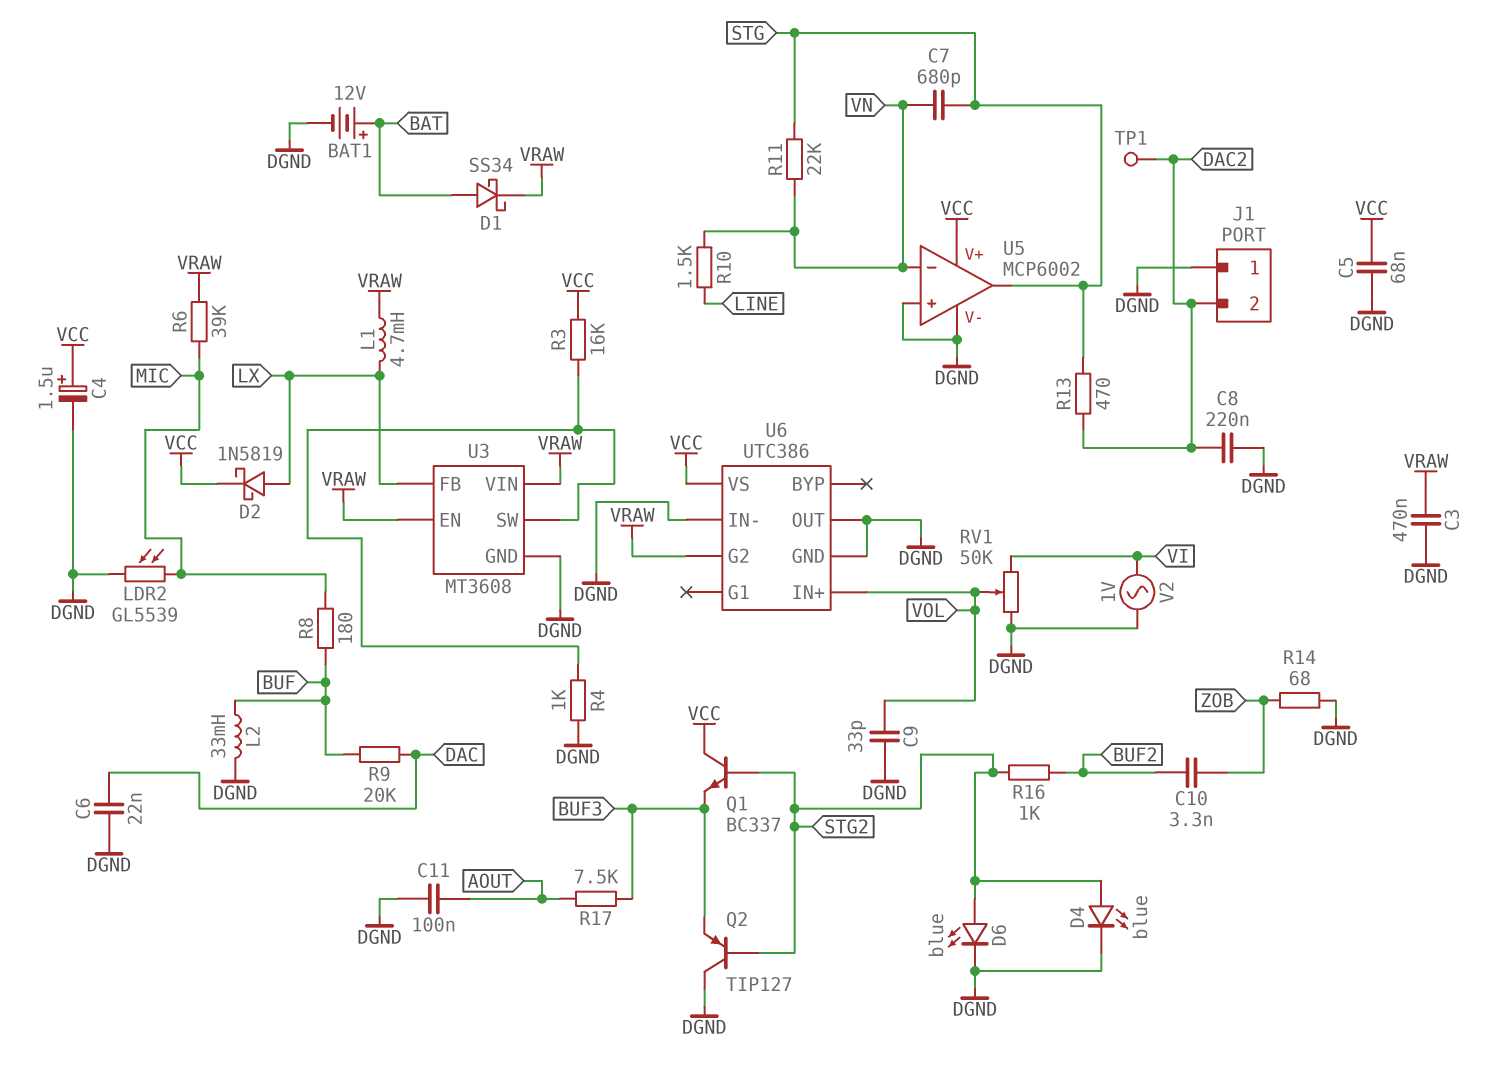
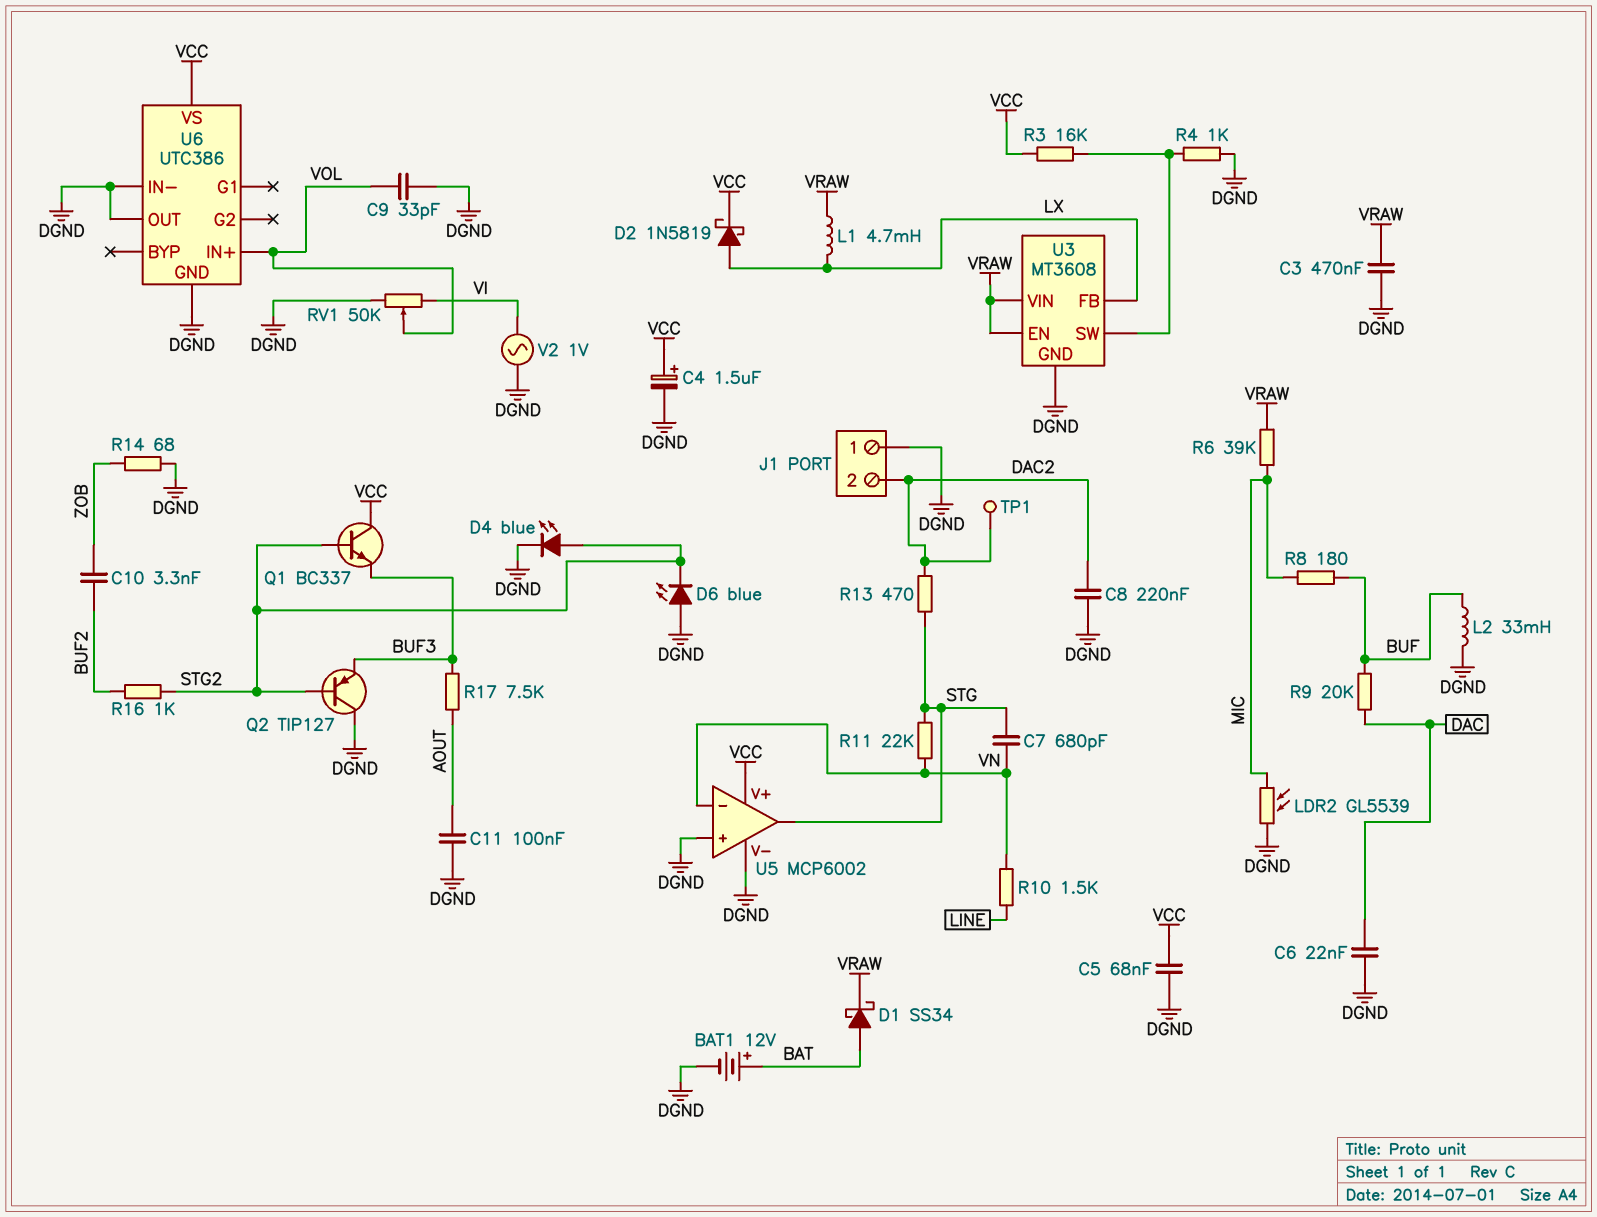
D6: LED blue (A STG2, K DGND) -> LED blue (A DGND, K STG2)
U6 pin G2: VRAW -> none

